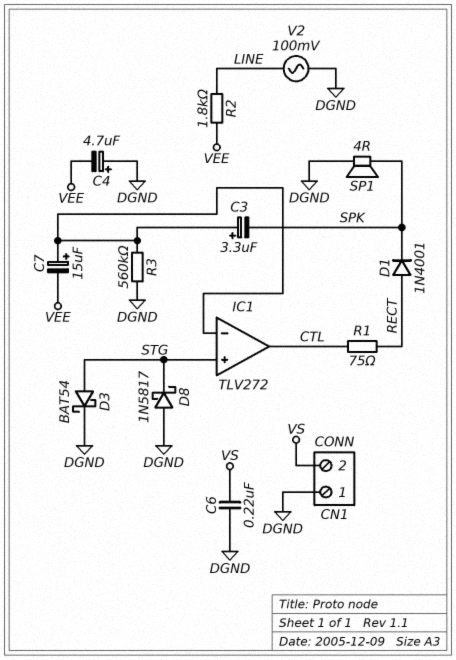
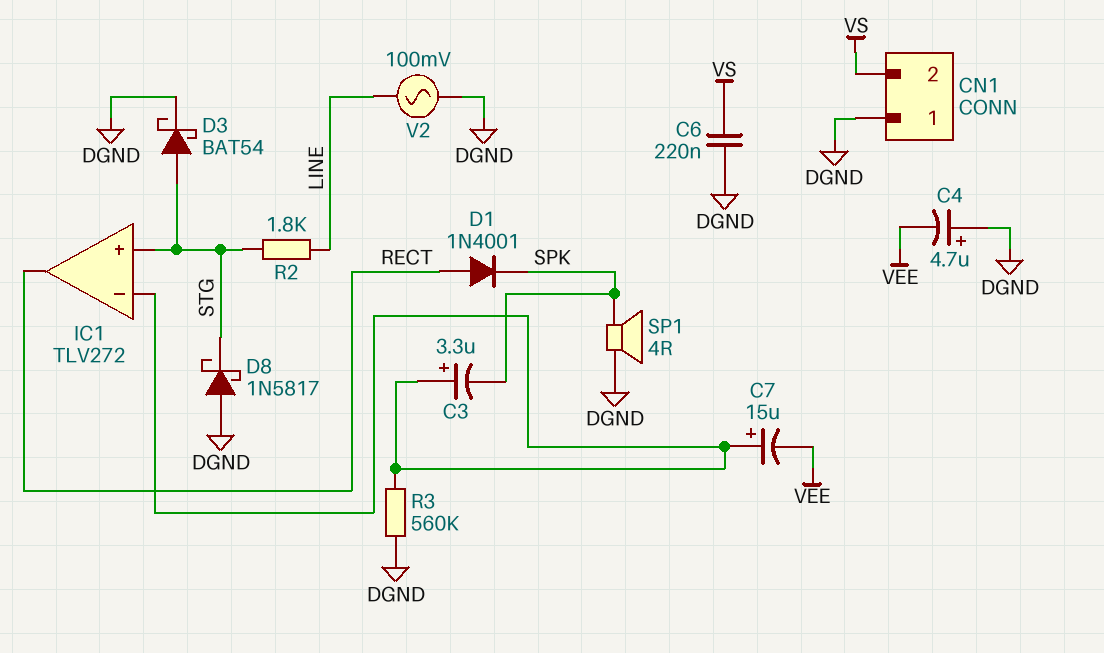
IC1 pin out: CTL -> RECT
R1: 75 (CTL, RECT) -> none
R2: 1.8k (LINE, VEE) -> 1.8k (LINE, STG)

